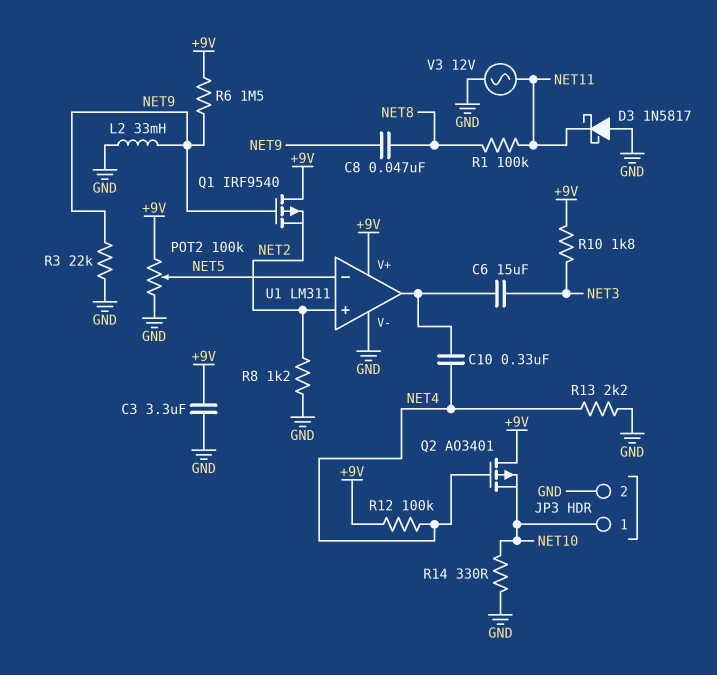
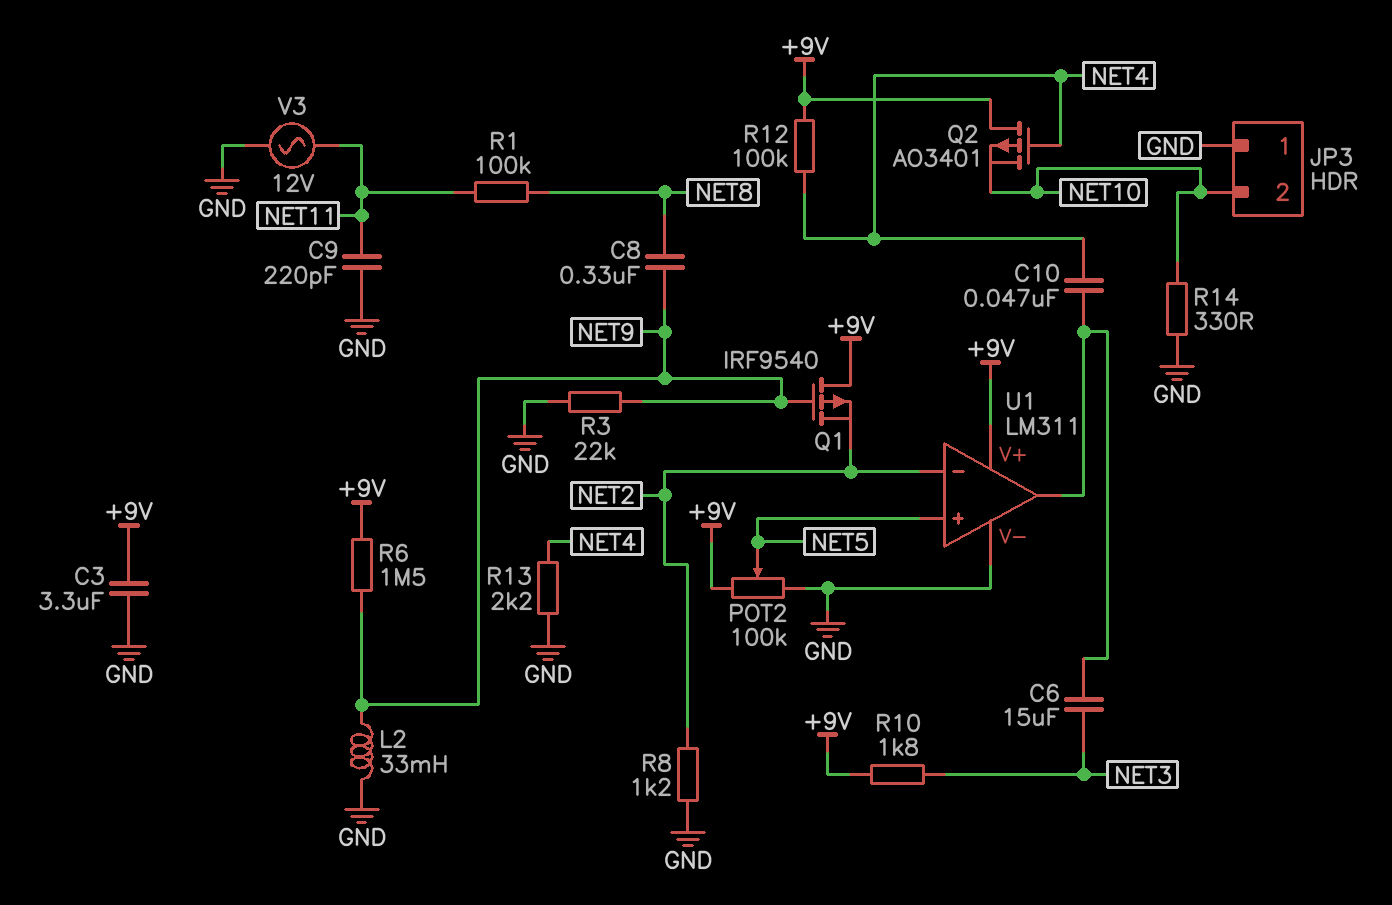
C8: 47nF (NET8, NET9) -> 330nF (NET8, NET9)
C9: none -> 220pF (GND, NET11)
C10: 330nF (NET4, U1/out) -> 47nF (NET4, U1/out)
D3: schottky 1N5817 (A GND, K NET11) -> none
JP3 pin 1: NET10 -> GND
JP3 pin 2: GND -> NET10
U1 pin in+: NET2 -> NET5
U1 pin in-: NET5 -> NET2

